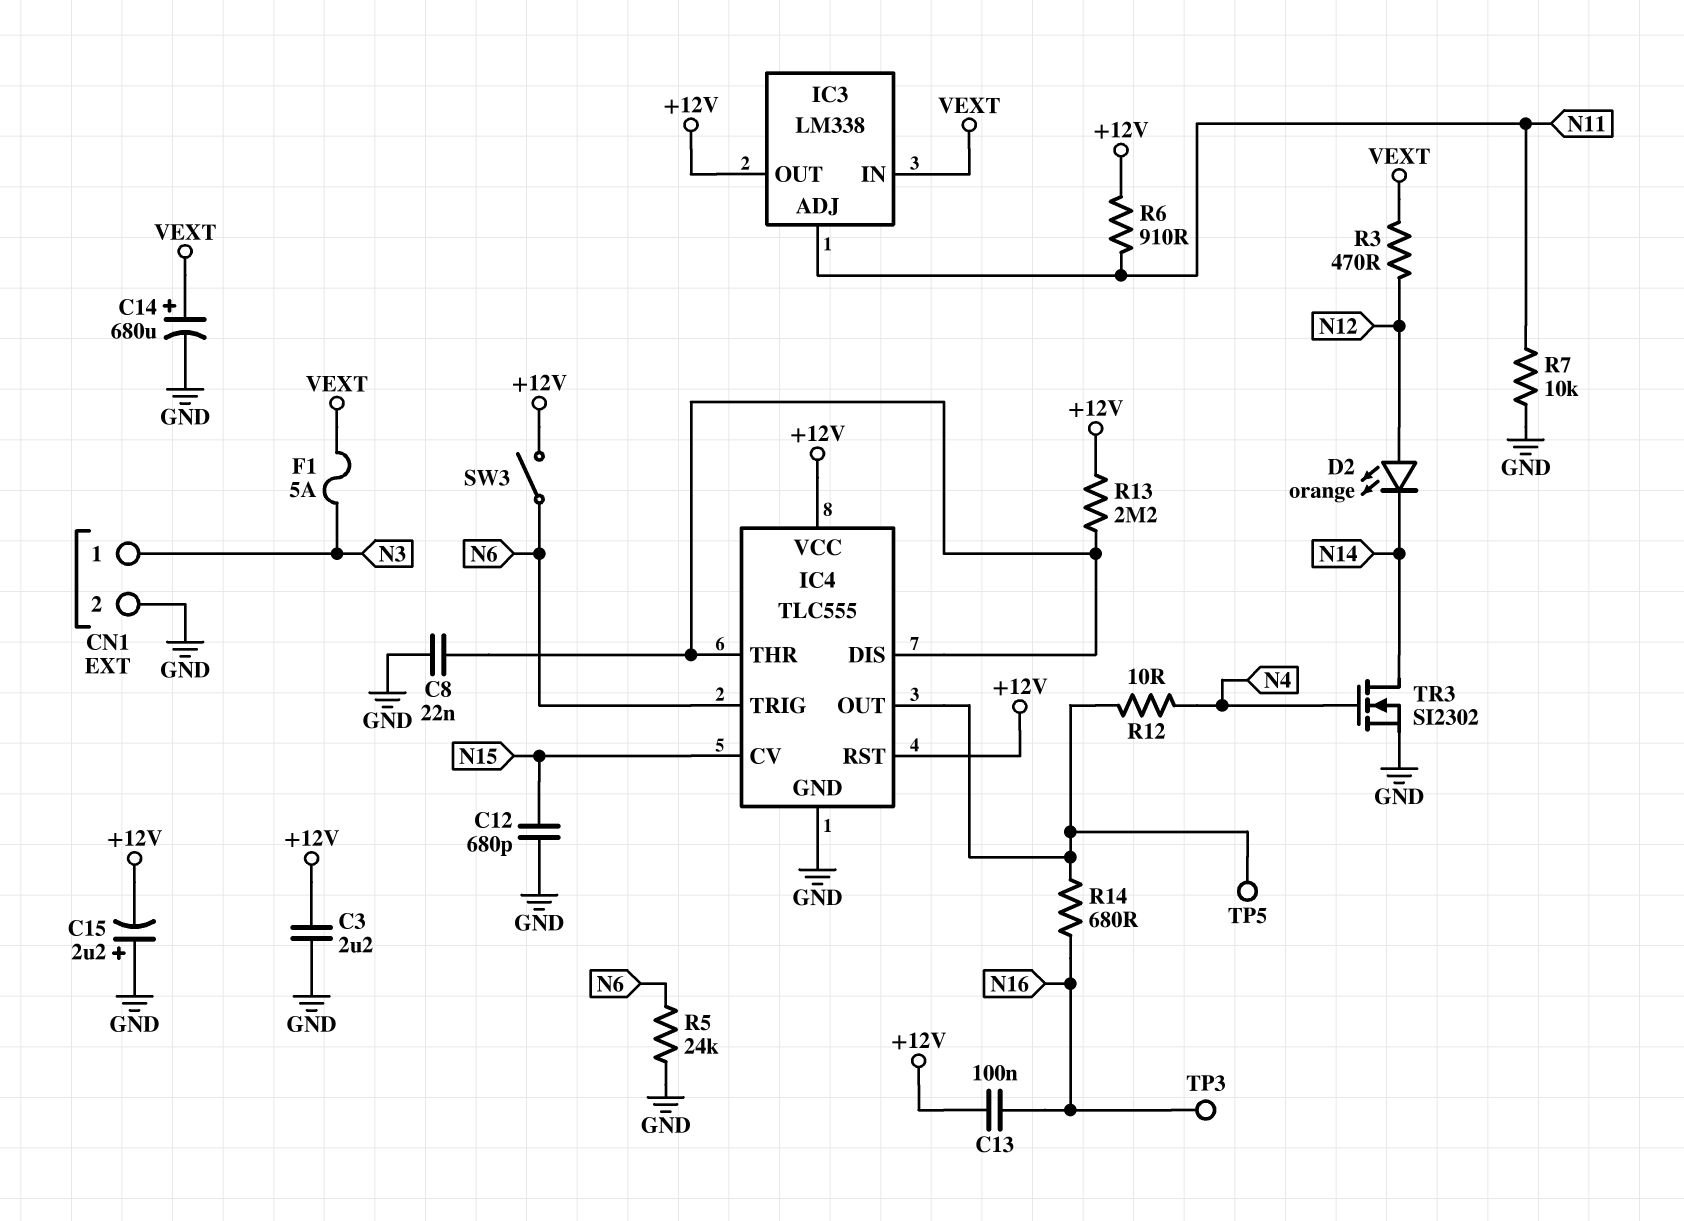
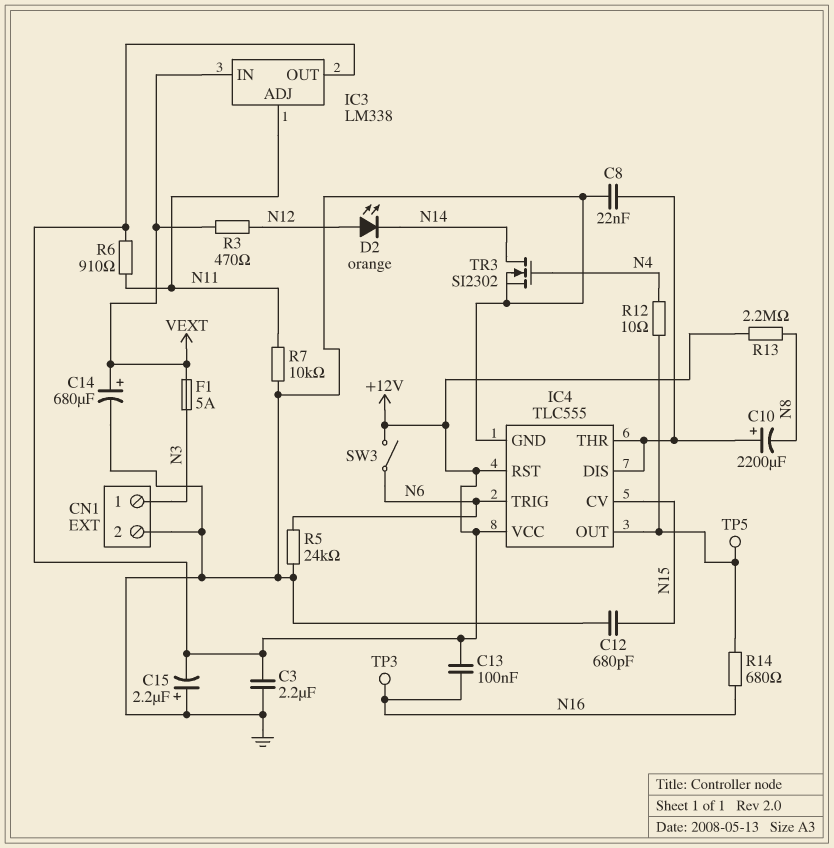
C10: none -> 2200uF (plus IC4/DIS, minus N8)
R13: 2.2M (+12V, IC4/DIS) -> 2.2M (+12V, N8)

